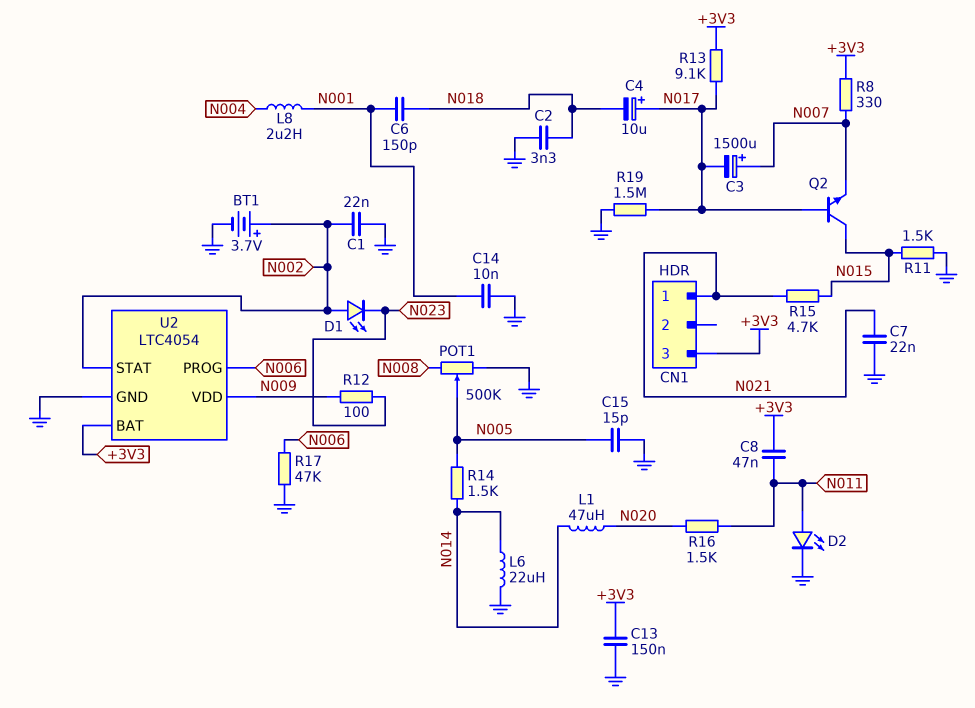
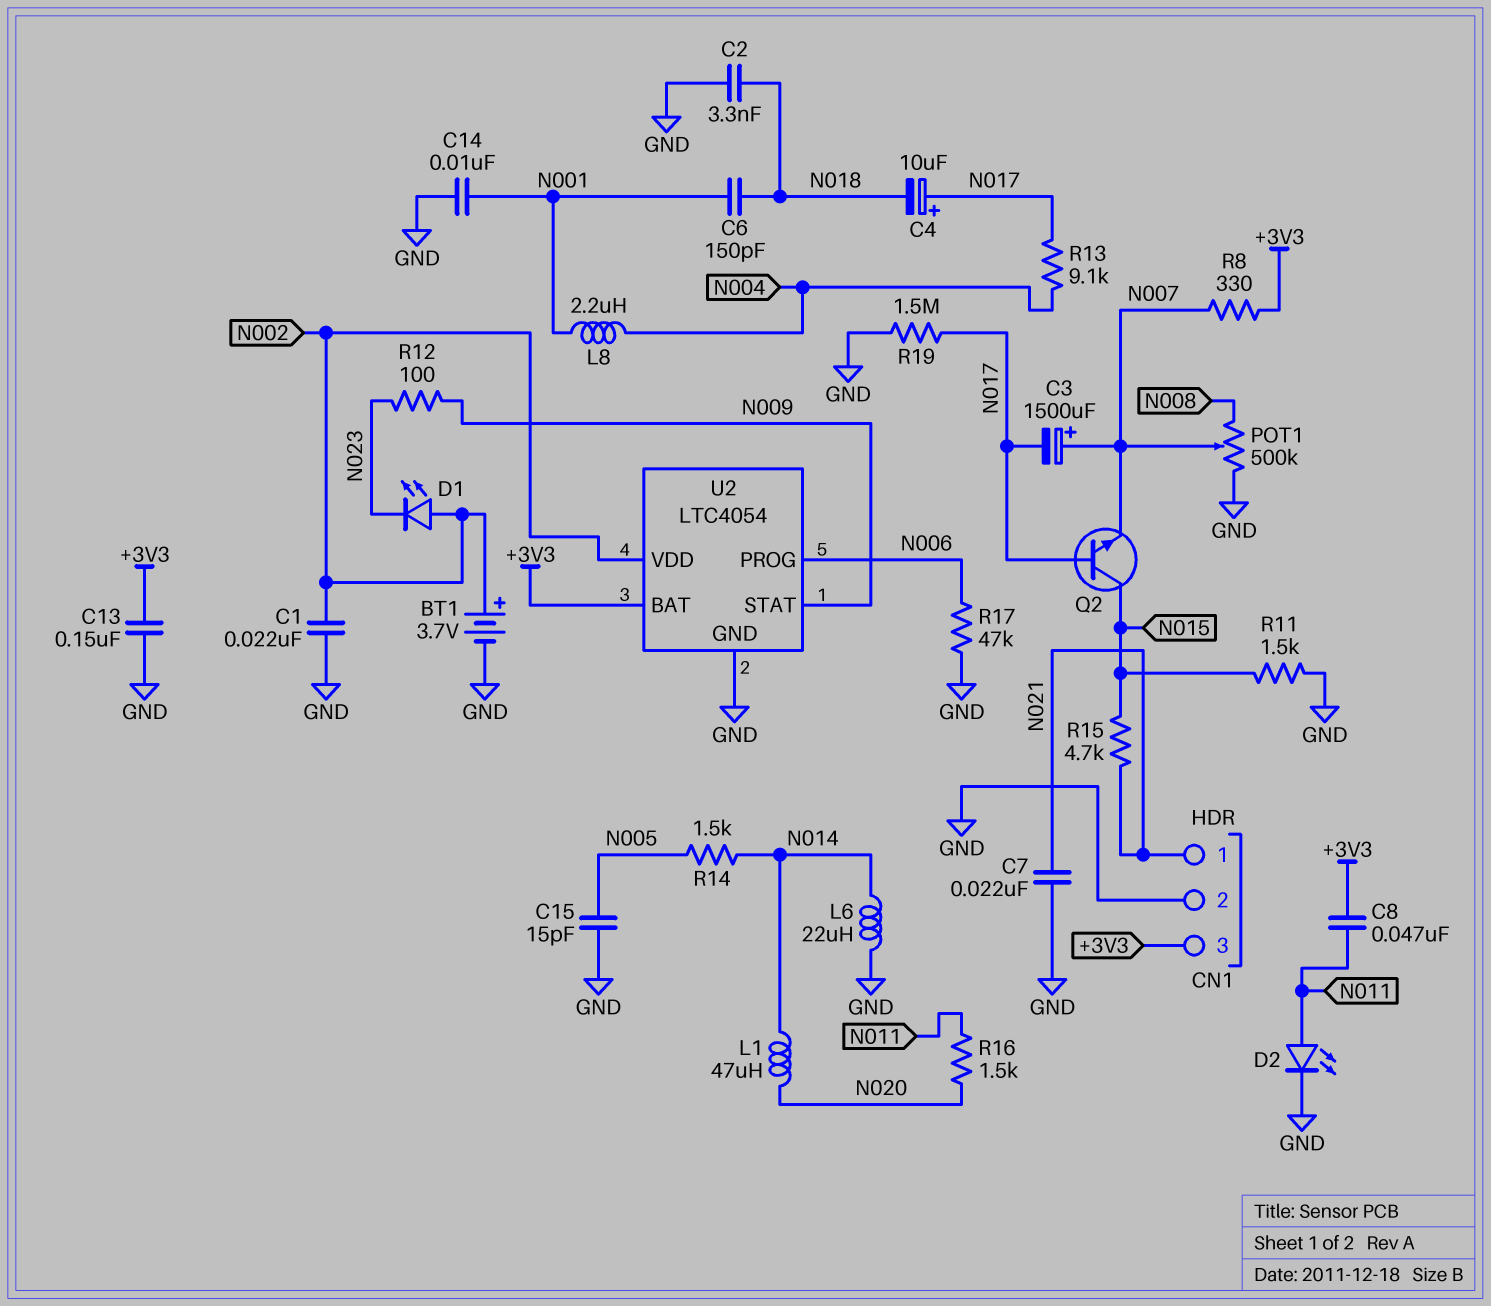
CN1 pin 2: none -> GND
POT1: 500k (GND, N008, wiper N005) -> 500k (GND, N008, wiper N007)
R13: 9.1k (+3V3, N017) -> 9.1k (N004, N017)
U2 pin STAT: N002 -> N009
U2 pin VDD: N009 -> N002

